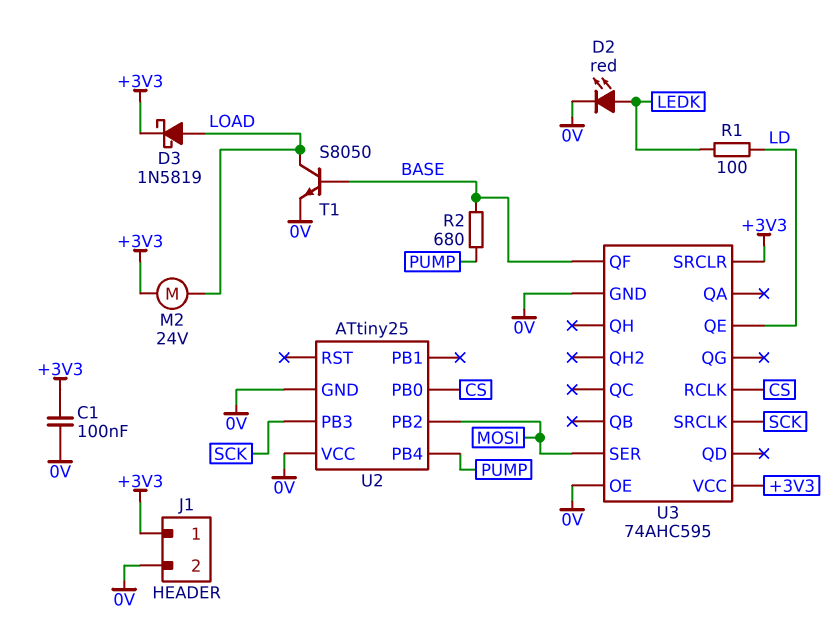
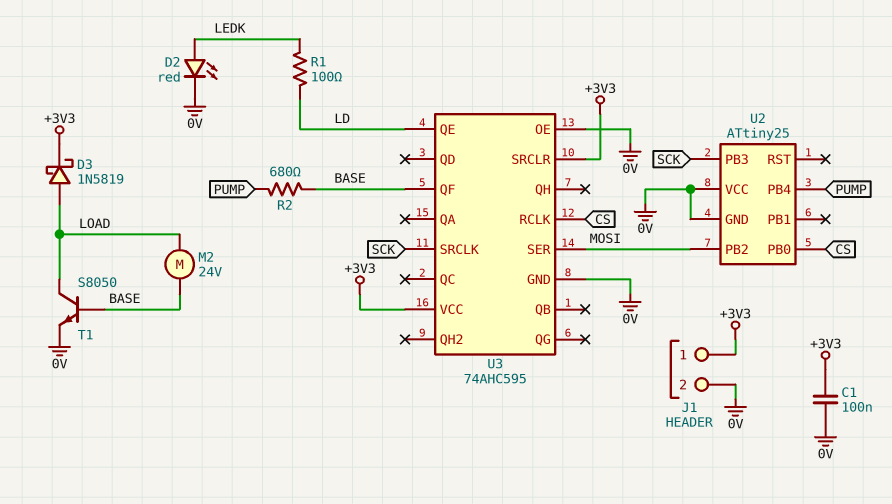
M2: motor 24V (+3V3, LOAD) -> motor 24V (BASE, LOAD)

